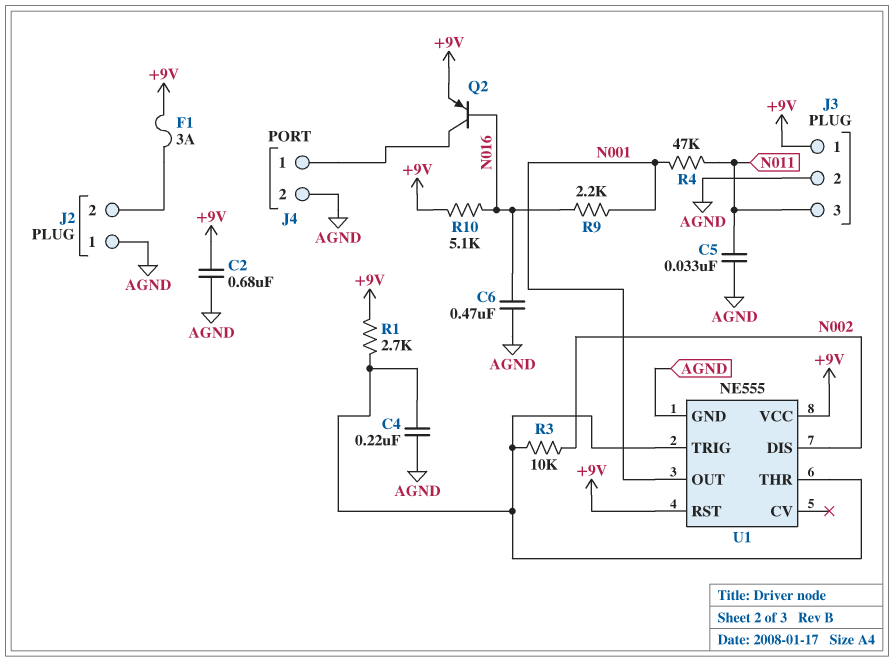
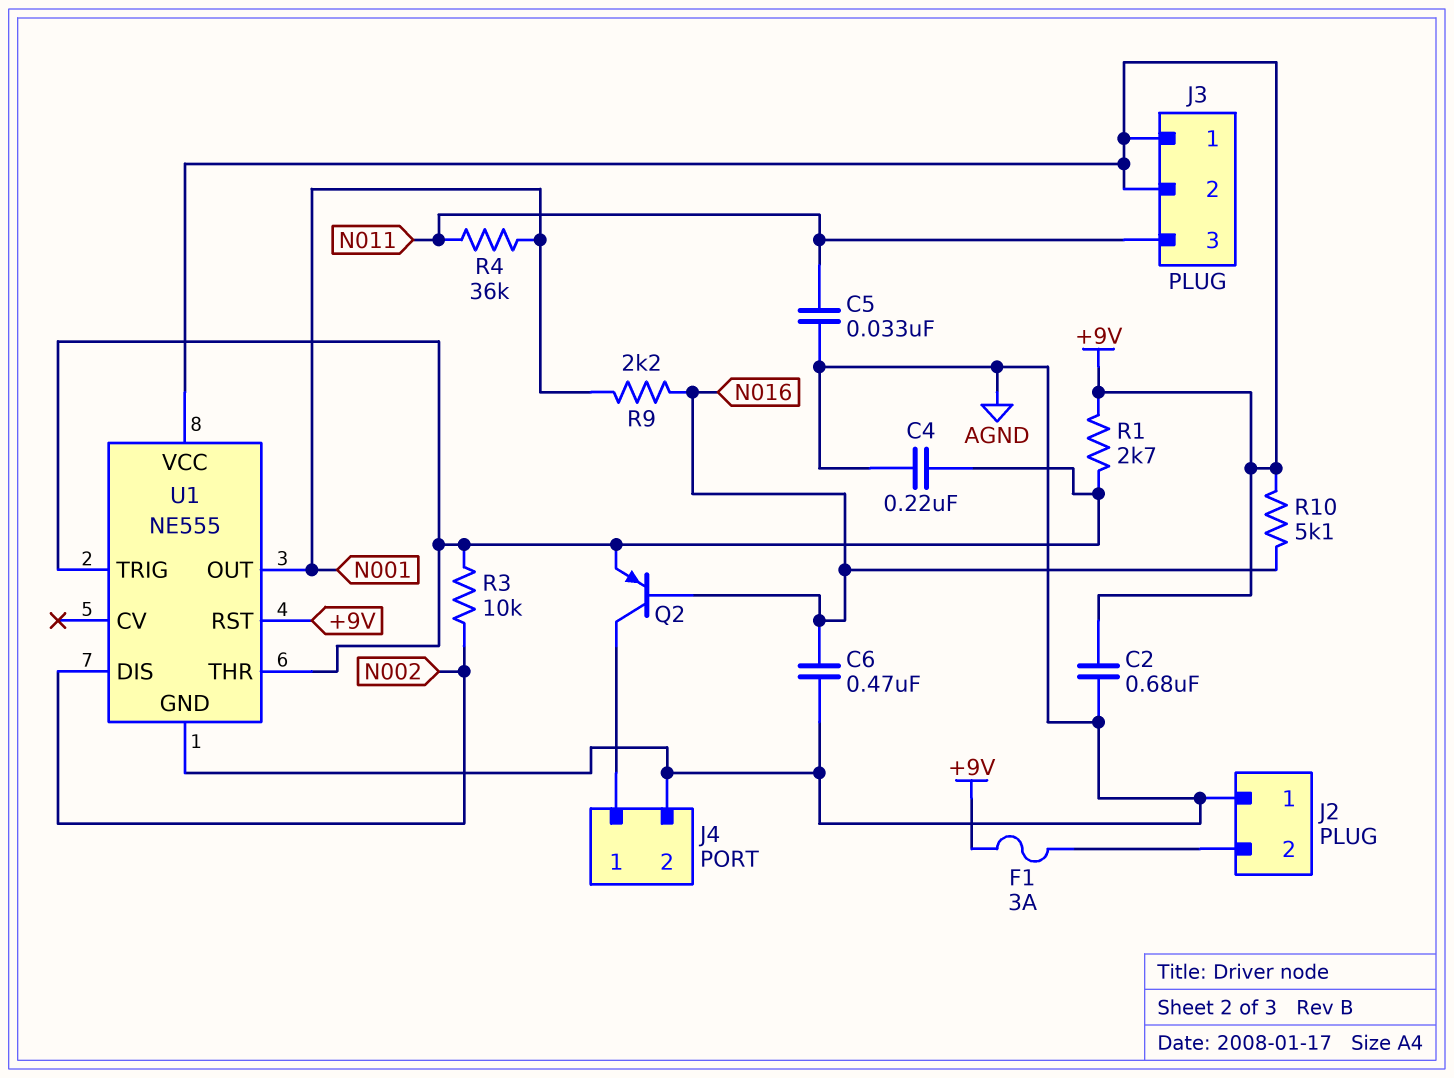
J3 pin 2: AGND -> +9V
Q2: PNP (B N016, C J4/1, E +9V) -> PNP (B N016, C J4/1, E U1/THR)
R4: 47k (N001, N011) -> 36k (N001, N011)

